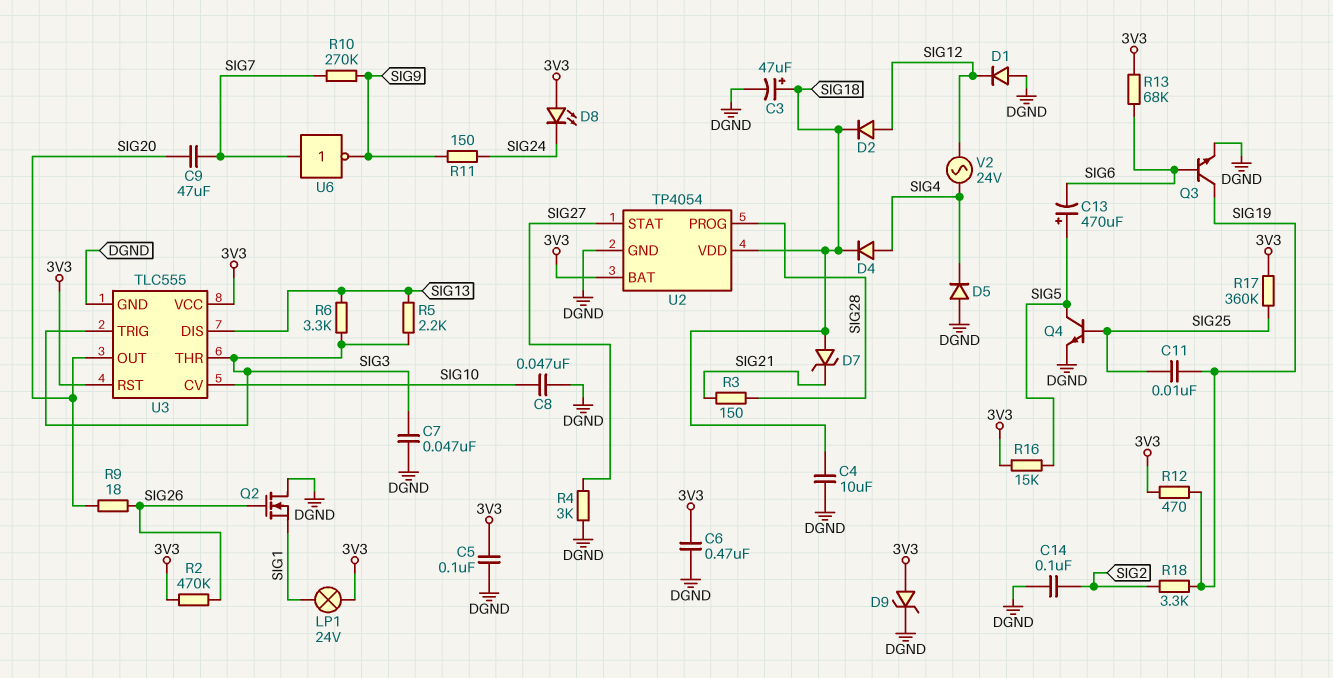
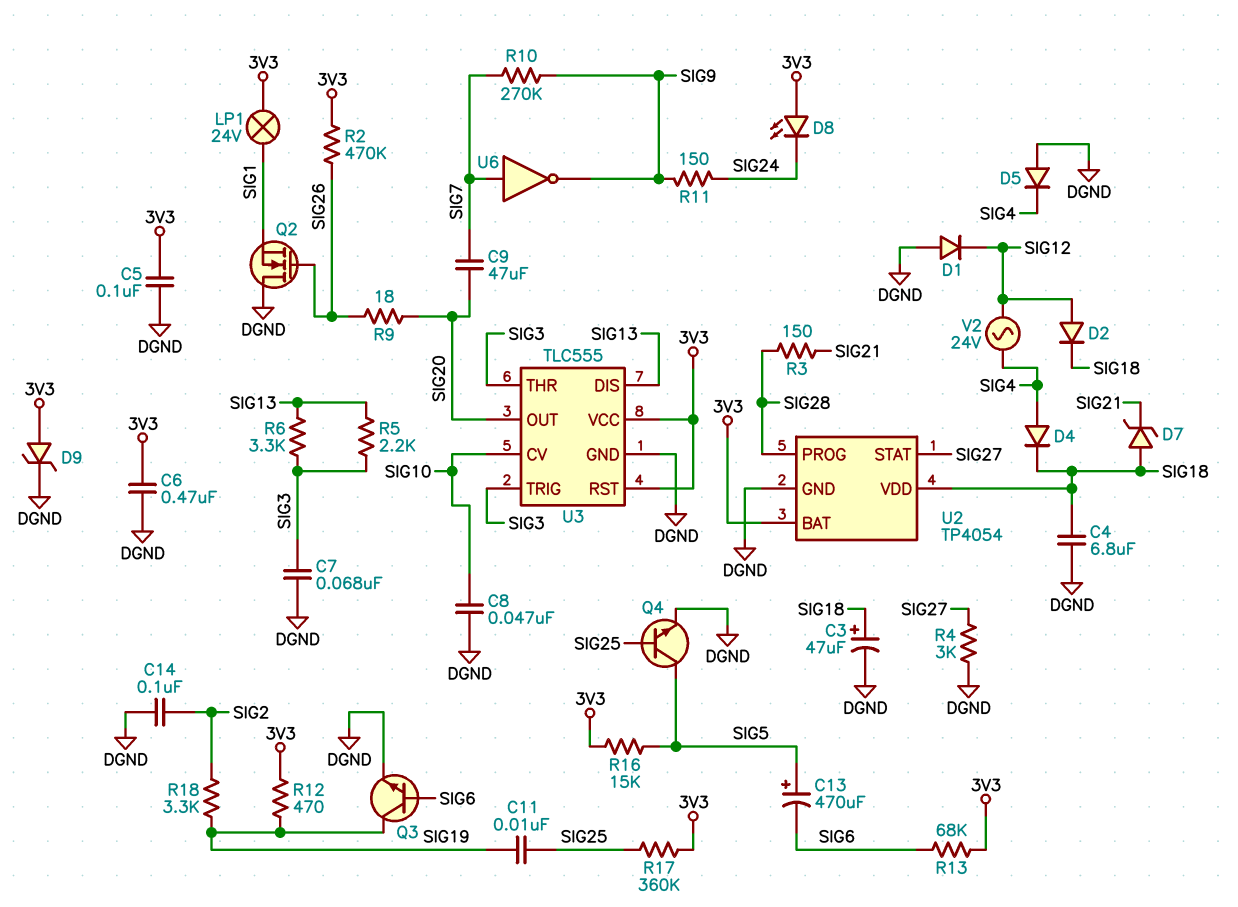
C4: 10uF (DGND, SIG18) -> 6.8uF (DGND, SIG18)
C7: 47nF (DGND, SIG3) -> 68nF (DGND, SIG3)

